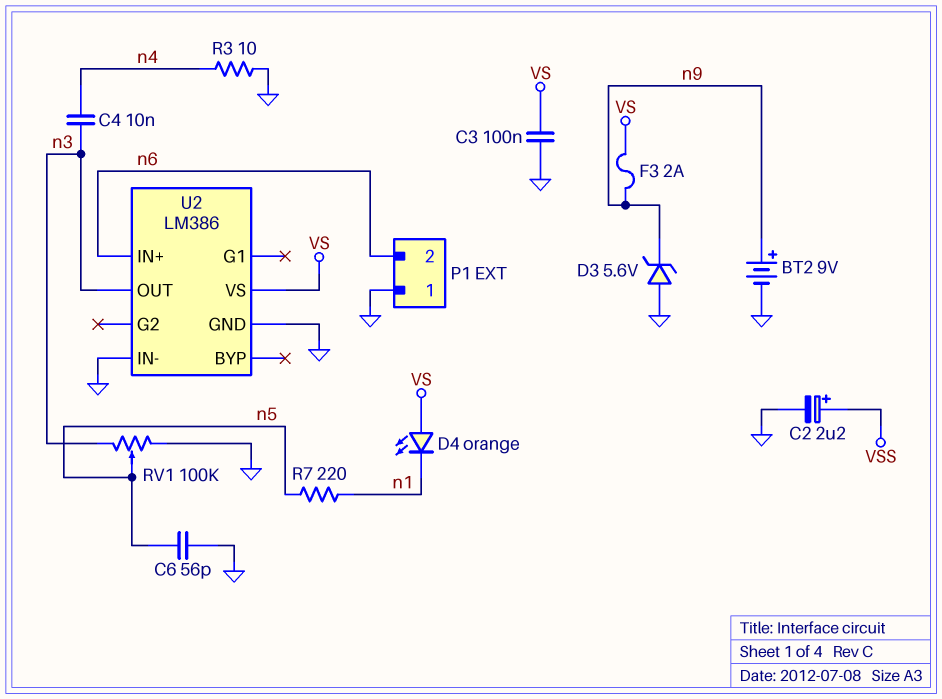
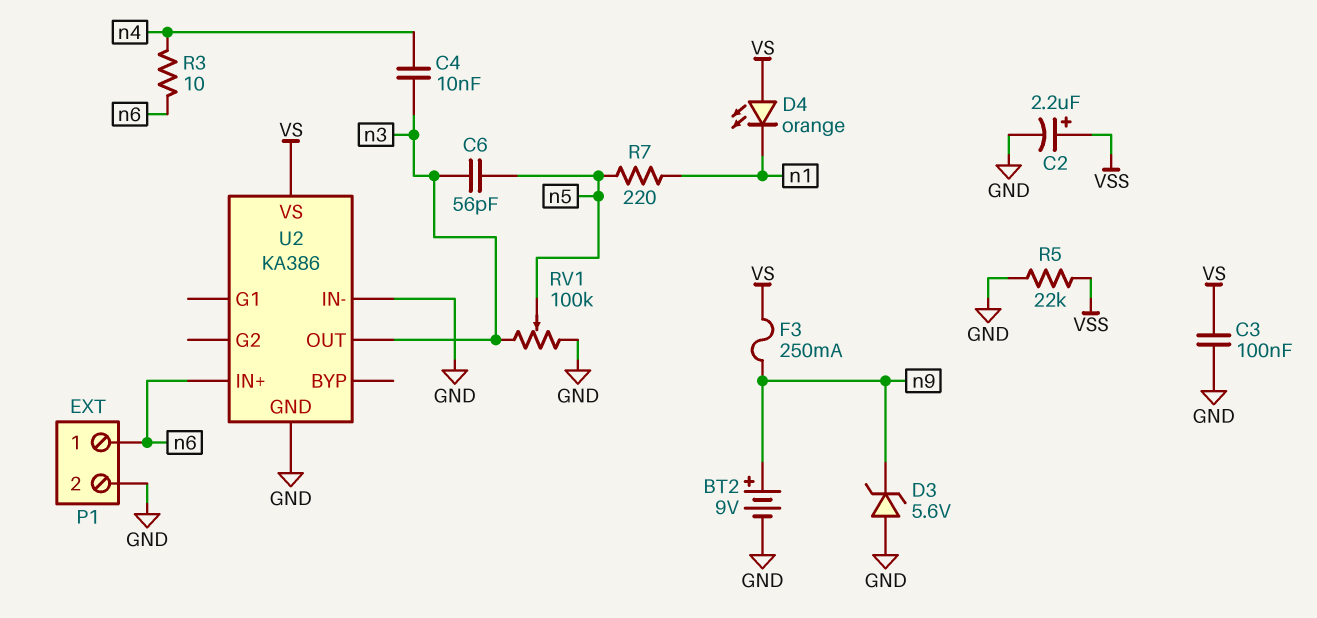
C6: 56pF (GND, n5) -> 56pF (n3, n5)
F3: 2A (VS, n9) -> 250mA (VS, n9)
P1 pin 1: GND -> n6
P1 pin 2: n6 -> GND
R3: 10 (GND, n4) -> 10 (n4, n6)
R5: none -> 22k (GND, VSS)
U2: LM386 -> KA386

